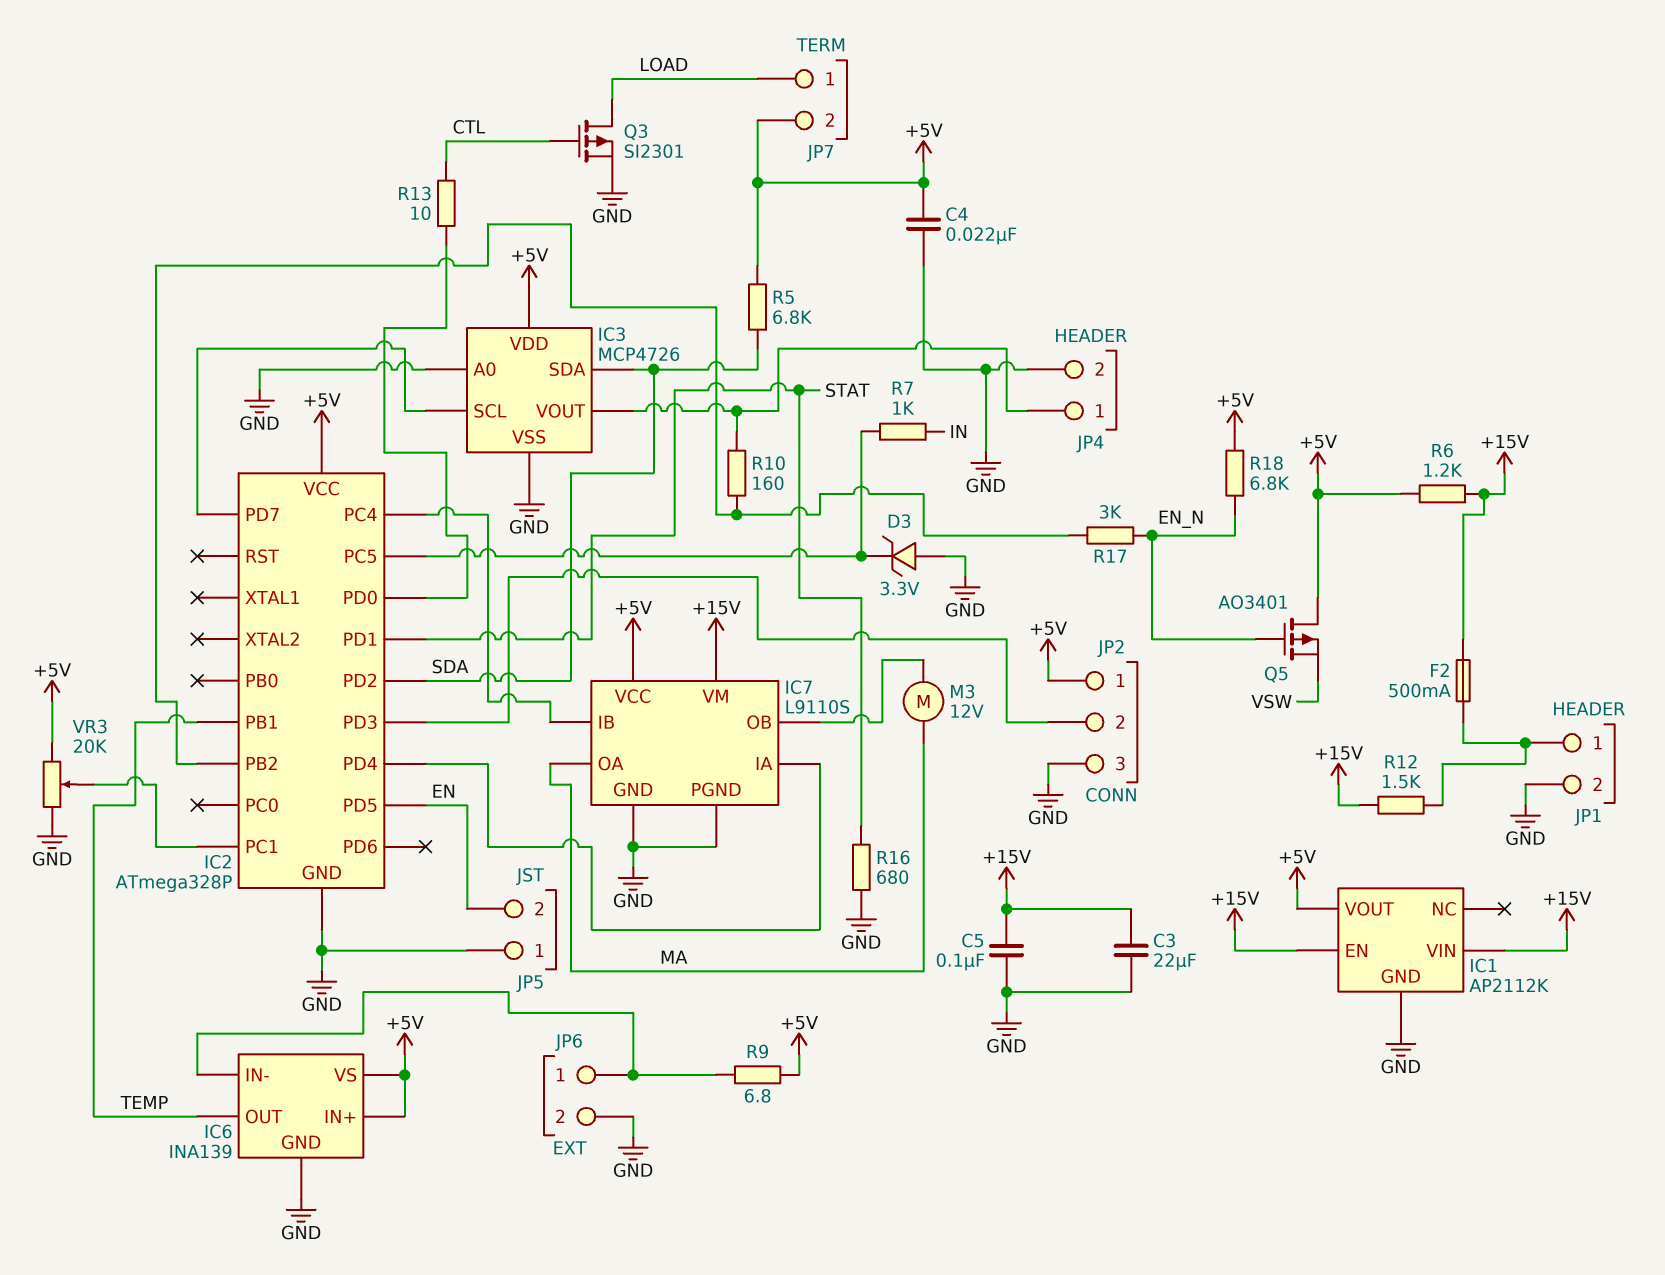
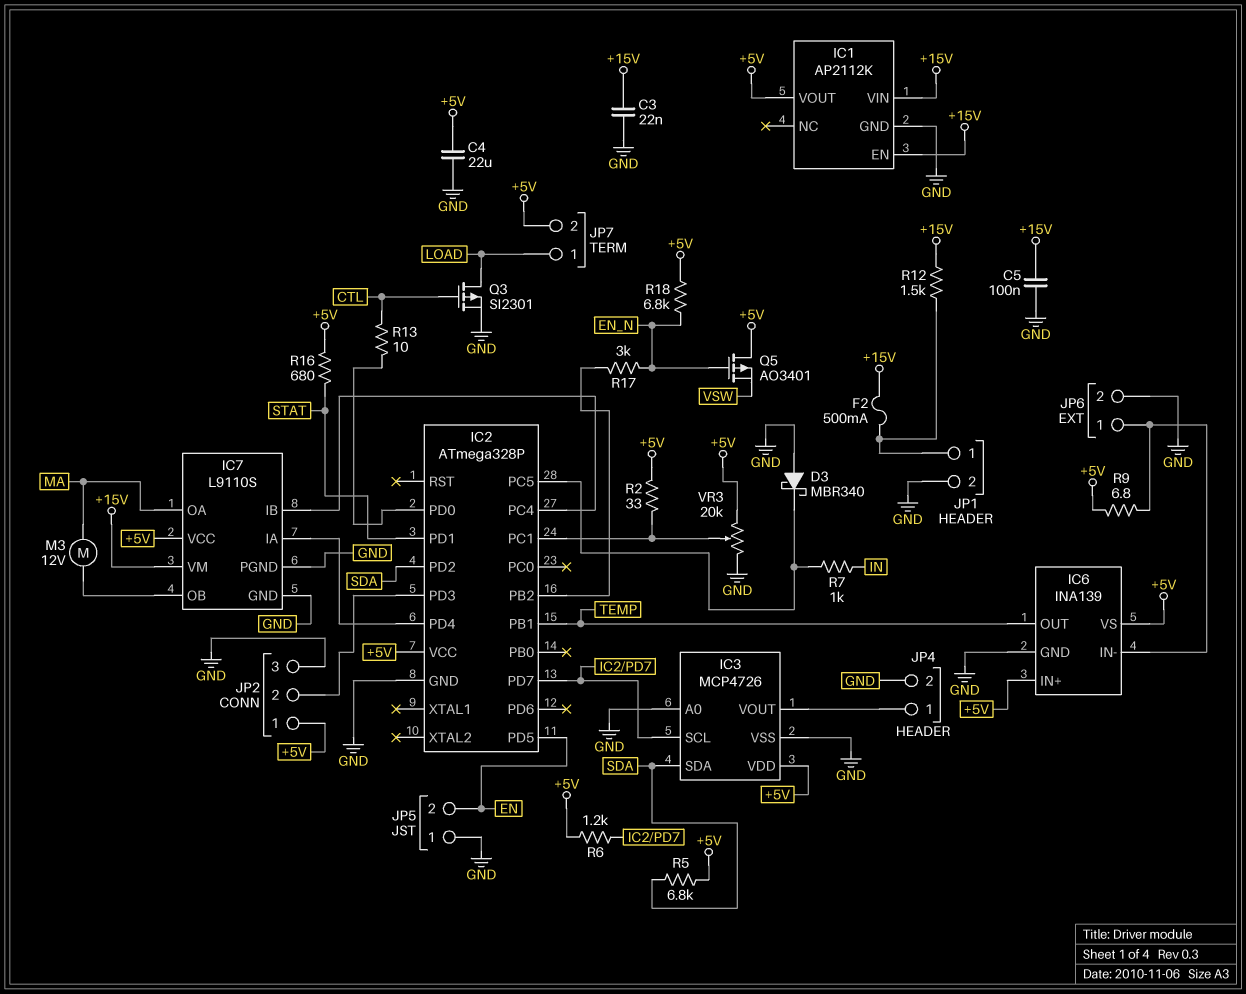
C3: 22uF (+15V, GND) -> 22nF (+15V, GND)
C4: 22nF (+5V, GND) -> 22uF (+5V, GND)
D3: zener 3.3V (A GND, K IC2/PC5) -> schottky MBR340 (A GND, K IC2/PC5)
R2: none -> 33 (+5V, IC2/PC1)
R6: 1.2k (+5V, +15V) -> 1.2k (+5V, IC2/PD7)
R10: 160 (IC2/PB2, IC3/VOUT) -> none
R16: 680 (GND, STAT) -> 680 (+5V, STAT)

